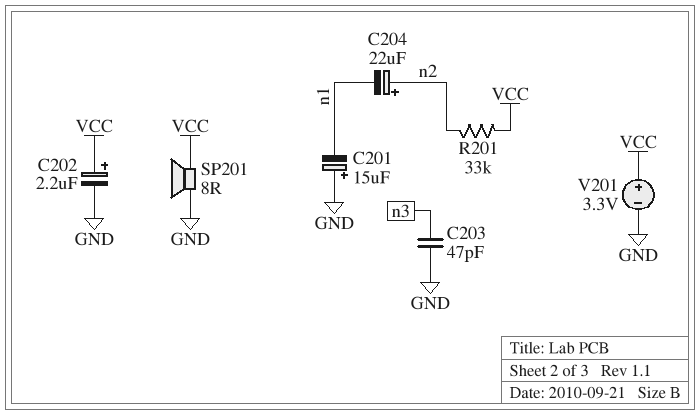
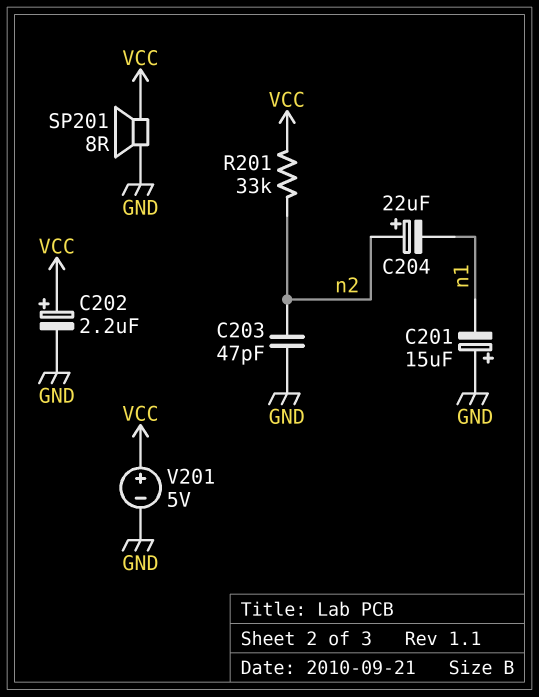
C203: 47pF (GND, n3) -> 47pF (GND, n2)
V201: 3.3V (plus VCC, minus GND) -> 5V (plus VCC, minus GND)

